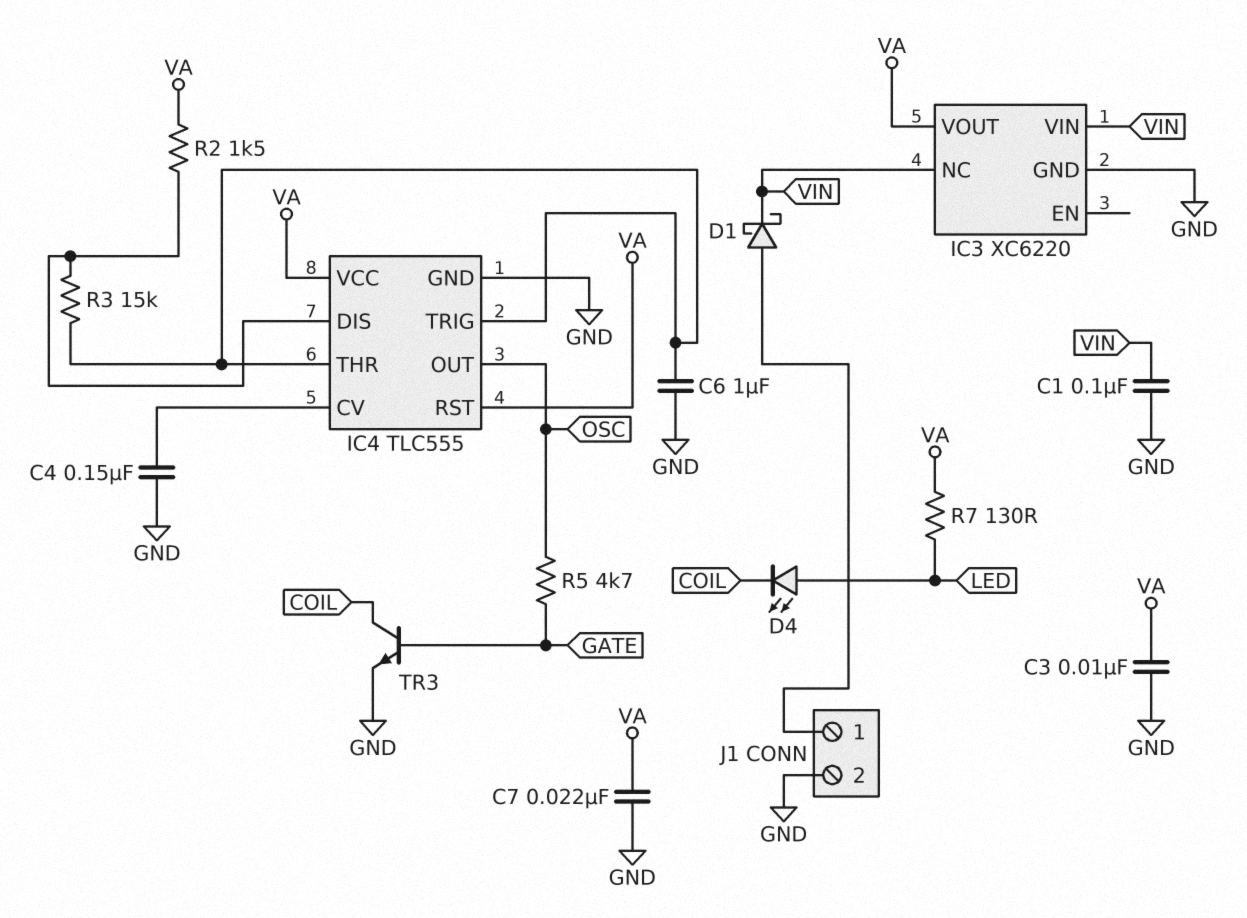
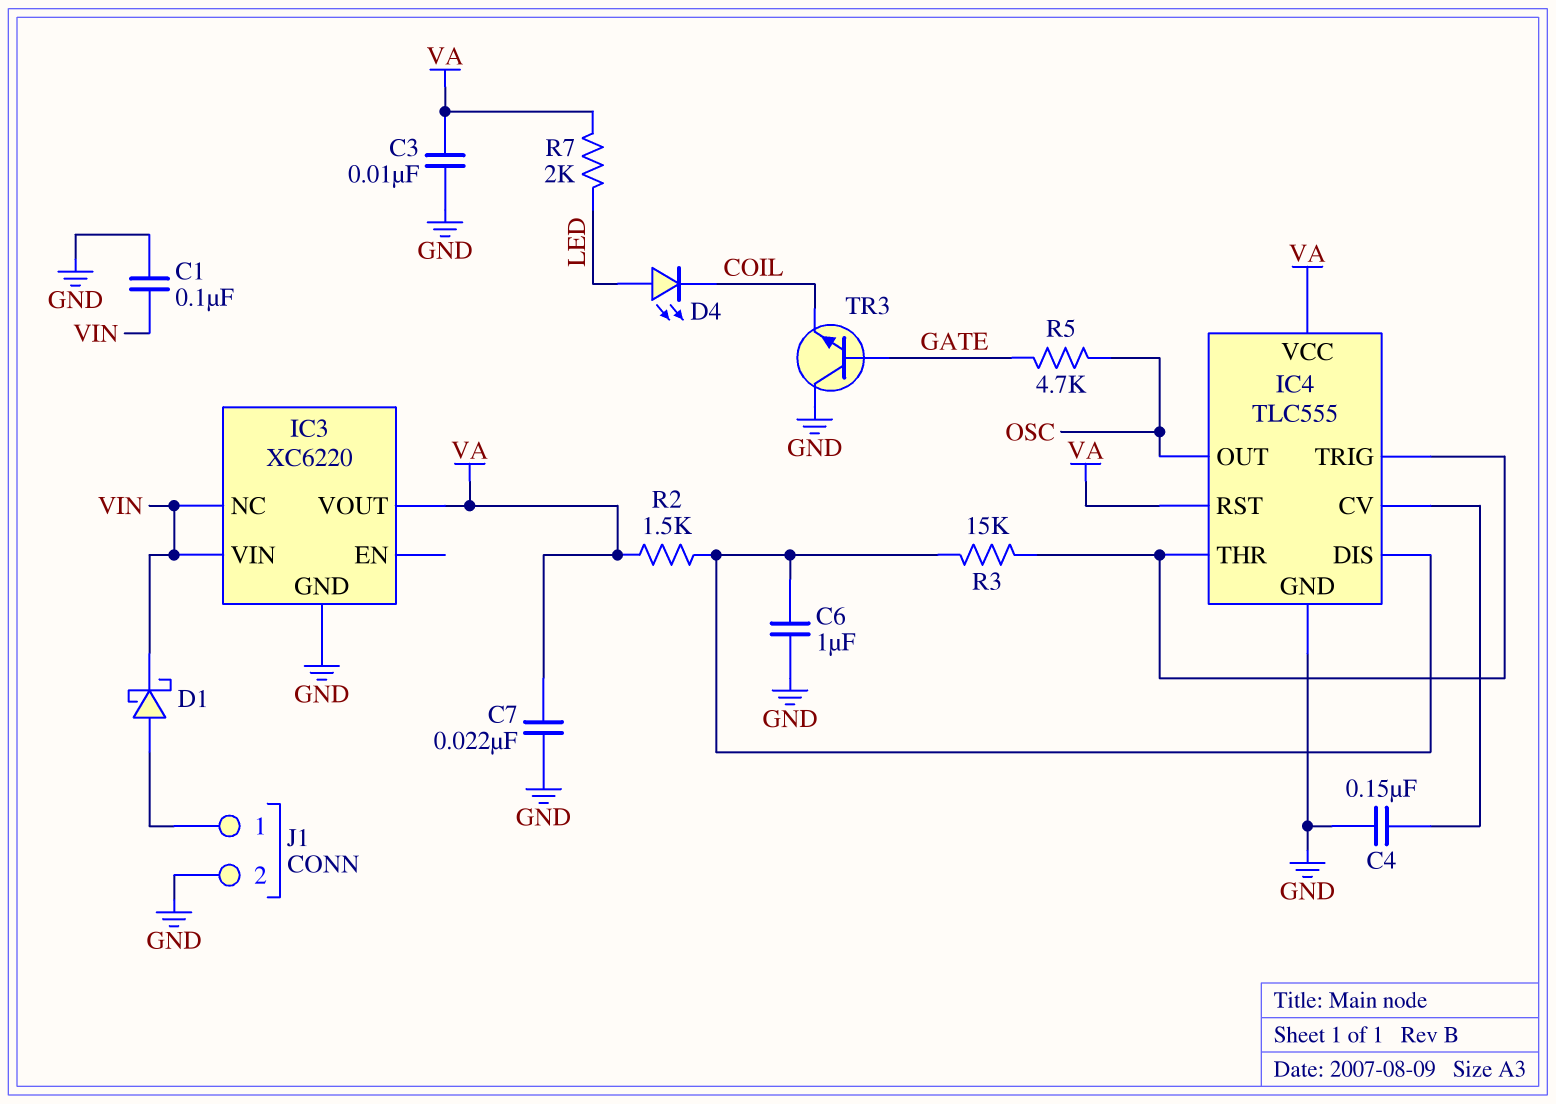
C6: 1uF (GND, IC4/THR) -> 1uF (GND, IC4/DIS)
R7: 130 (LED, VA) -> 2k (LED, VA)
TR3: NPN (B GATE, C COIL, E GND) -> NPN (B GATE, C GND, E COIL)

